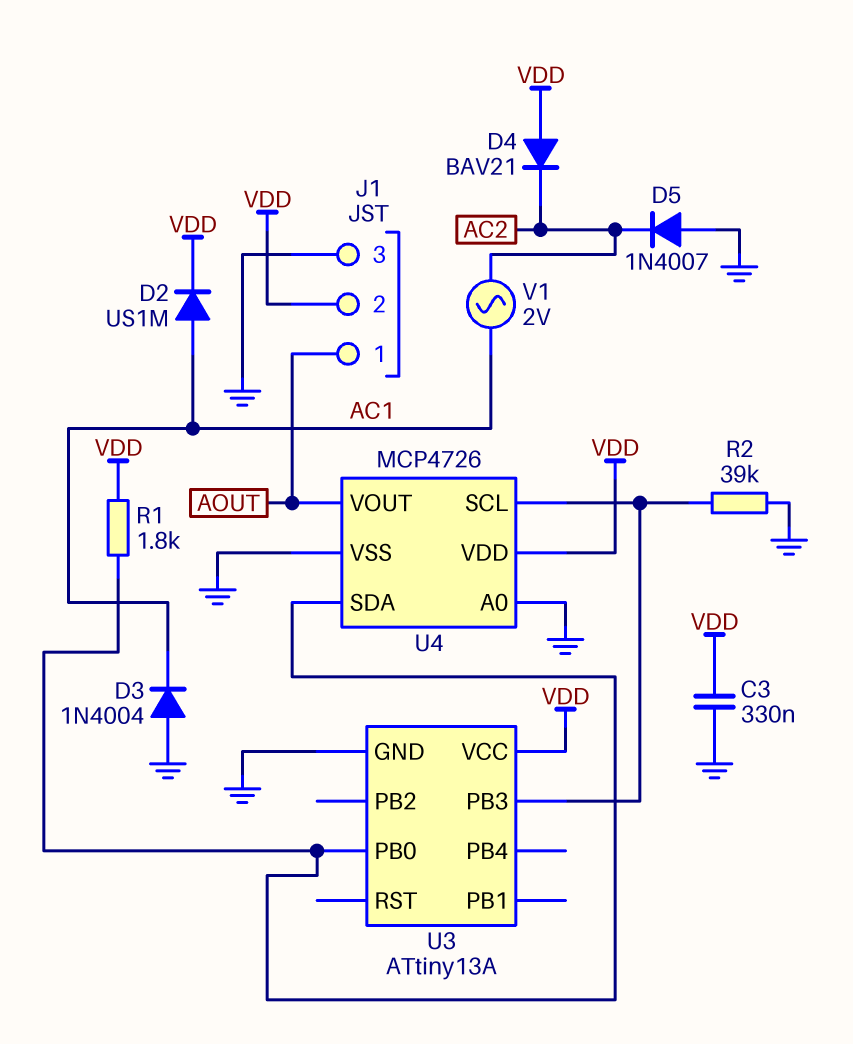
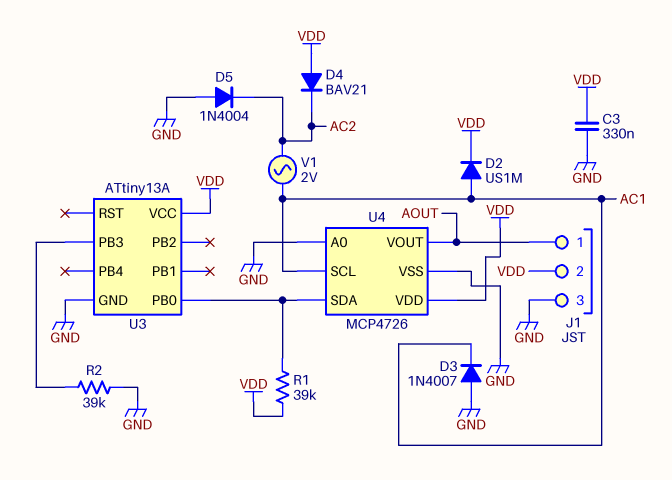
D3: diode 1N4004 (A GND, K AC1) -> diode 1N4007 (A GND, K AC1)
D5: diode 1N4007 (A GND, K AC2) -> diode 1N4004 (A GND, K AC2)
R1: 1.8k (U3/PB0, VDD) -> 39k (U3/PB0, VDD)
U4 pin SCL: U3/PB3 -> AC1

